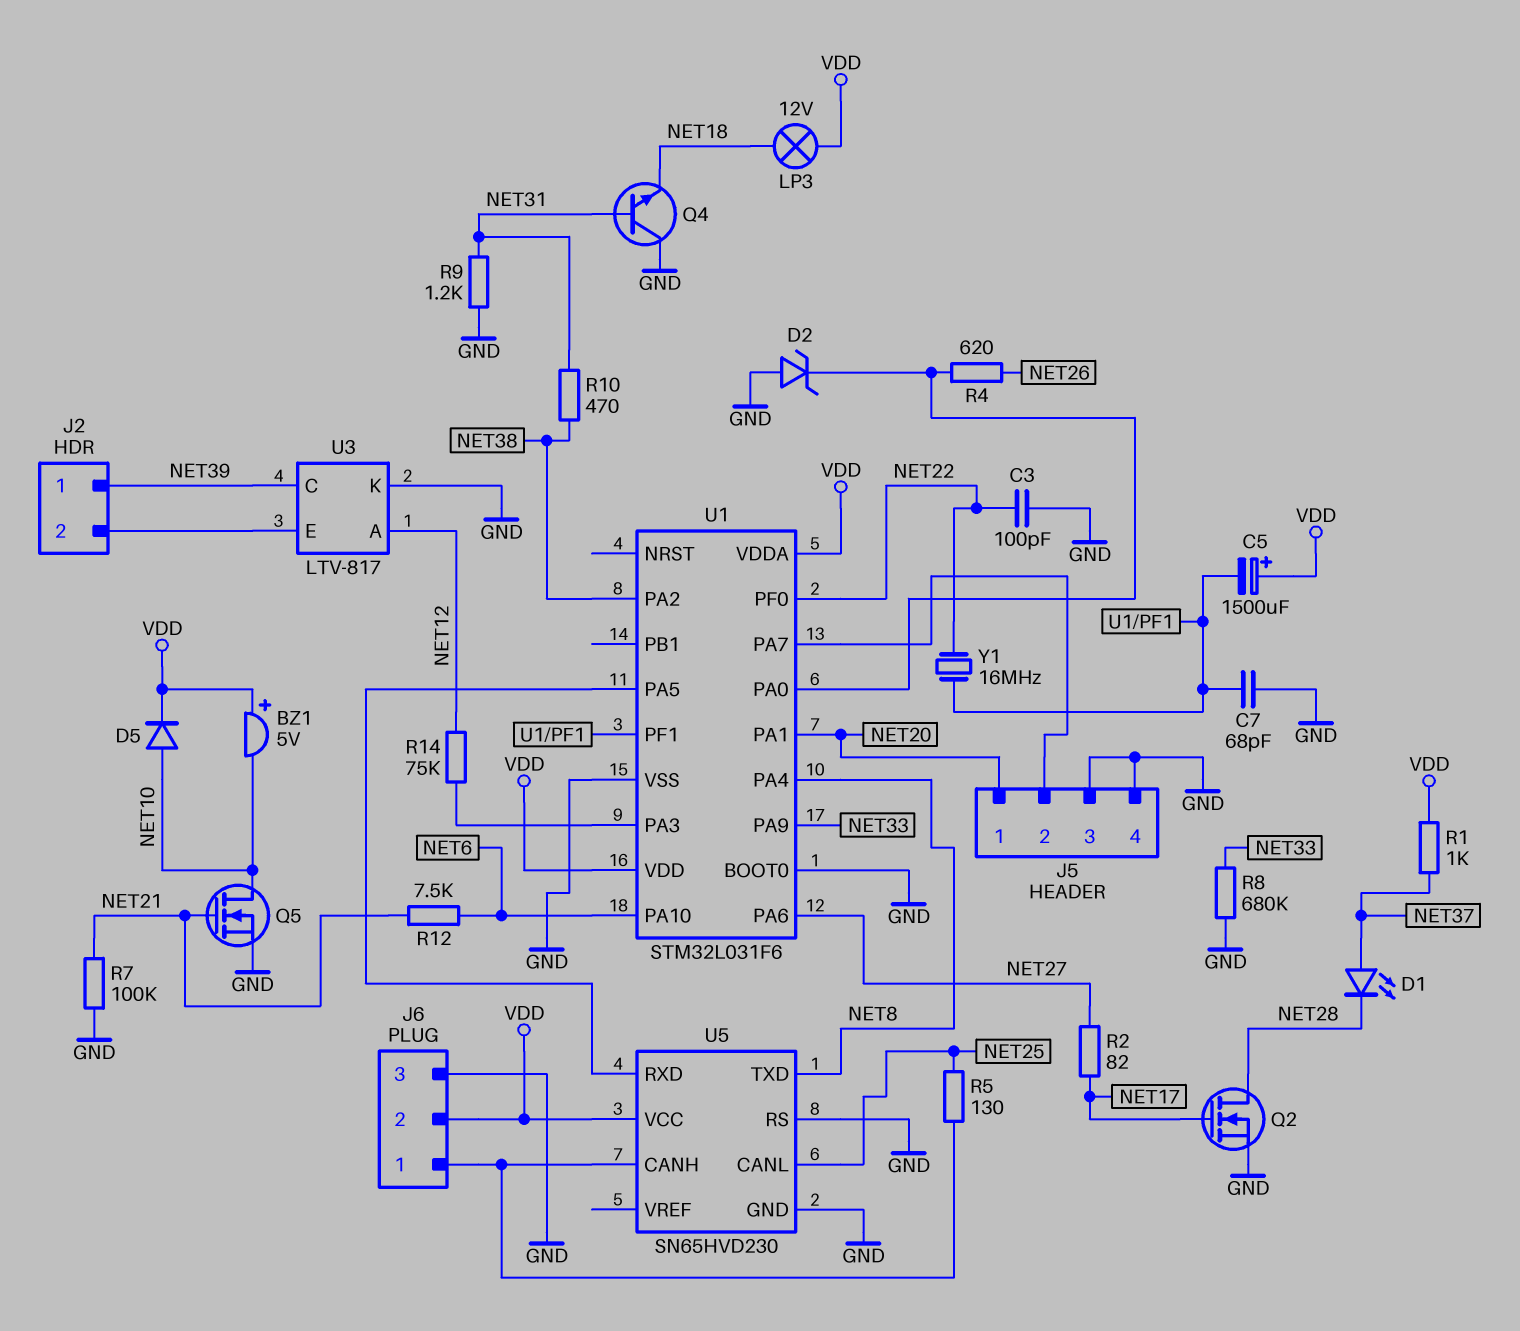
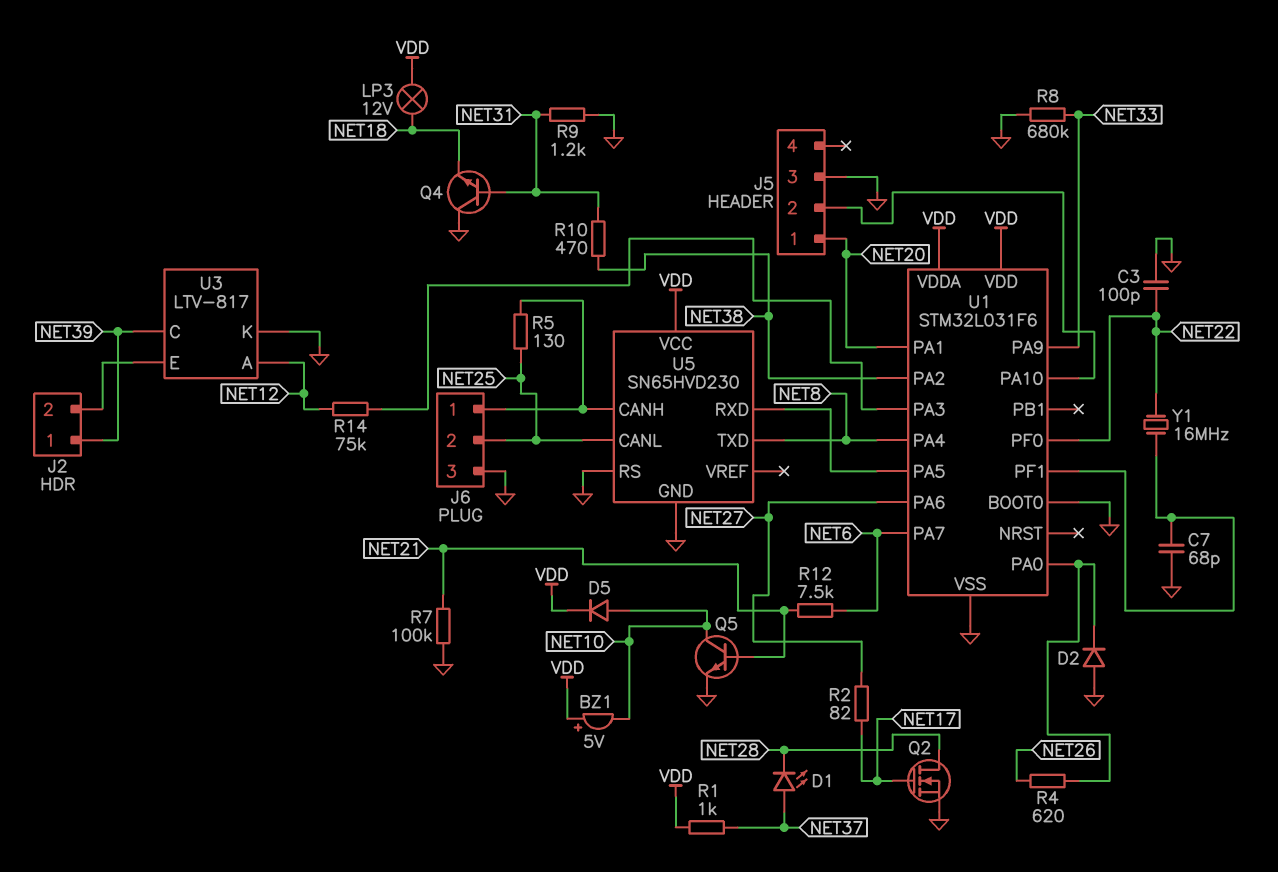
C5: 1500uF (plus VDD, minus U1/PF1) -> none
D2: zener (A GND, K U1/PA0) -> diode (A GND, K U1/PA0)
J5 pin 4: GND -> none
J6 pin 2: VDD -> NET25
Q5: NMOS (G NET21, D NET10, S GND) -> NPN (B NET21, C NET10, E GND)
U1 pin PA7: J5/2 -> NET6
U1 pin PA10: NET6 -> J5/2

